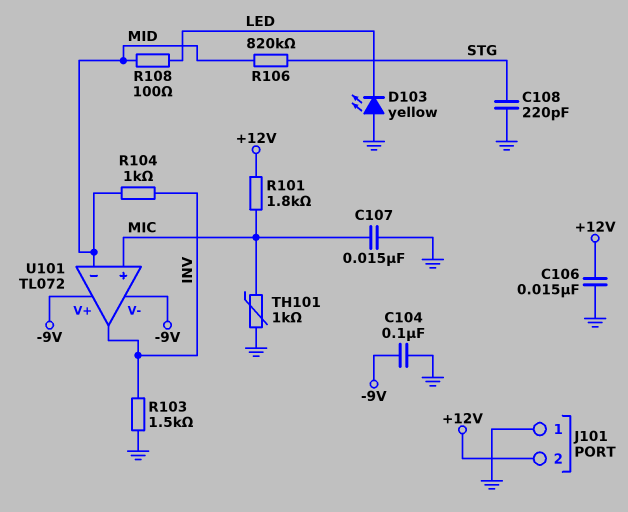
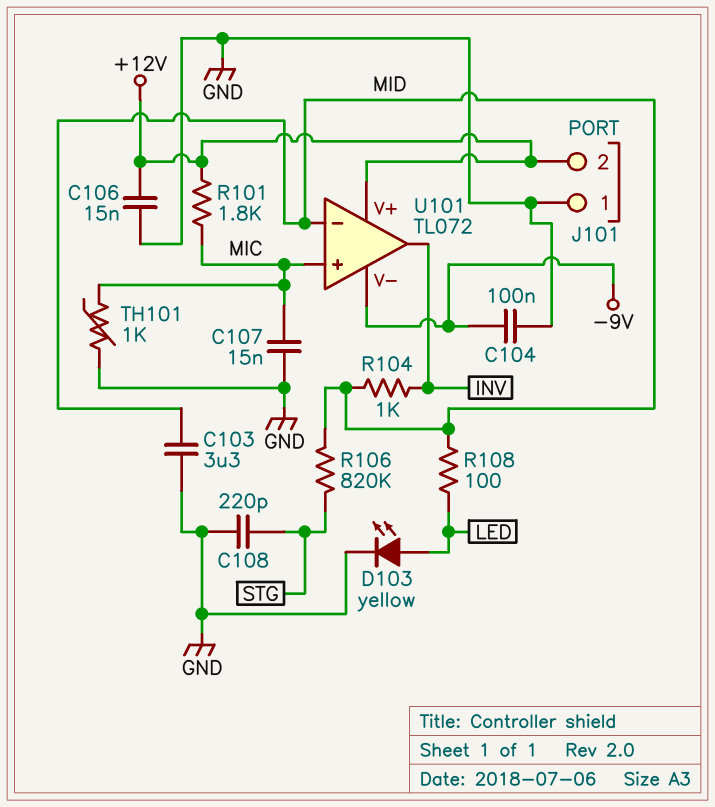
C103: none -> 3.3uF (GND, MID)
D103: LED yellow (A GND, K LED) -> LED yellow (A LED, K GND)
R103: 1.5k (GND, INV) -> none
U101 pin V+: -9V -> +12V

